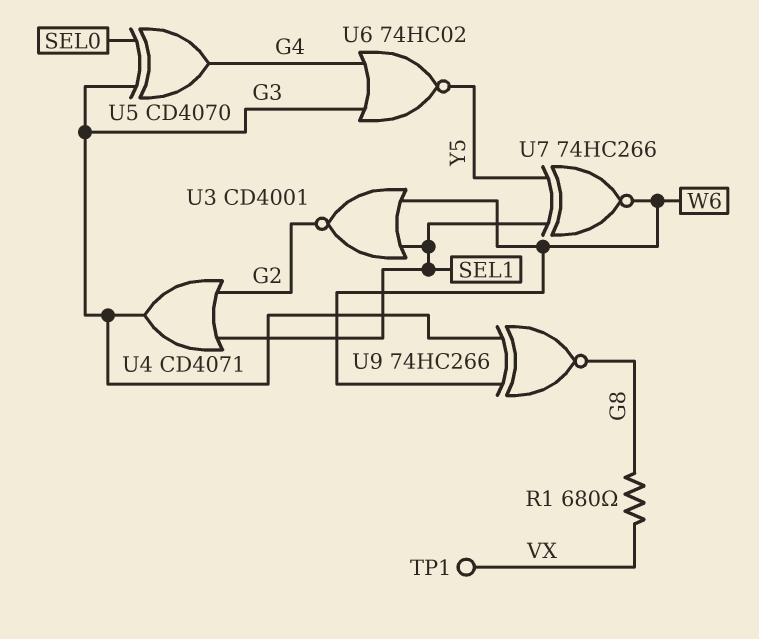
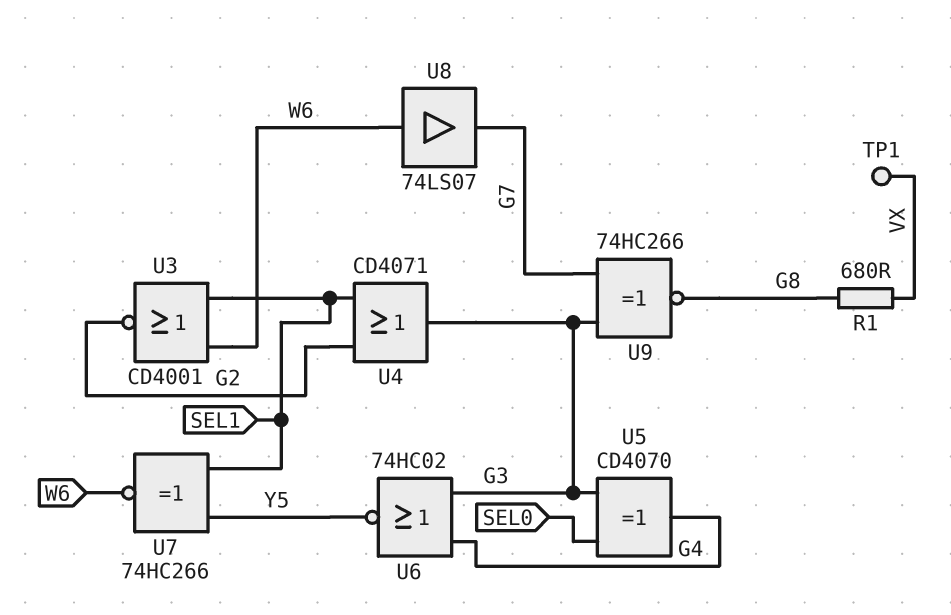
U8: none -> buffer 74LS07 (in W6, out G7)
U9: XNOR 74HC266 (in G3, in W6, out G8) -> XNOR 74HC266 (in G3, in G7, out G8)

